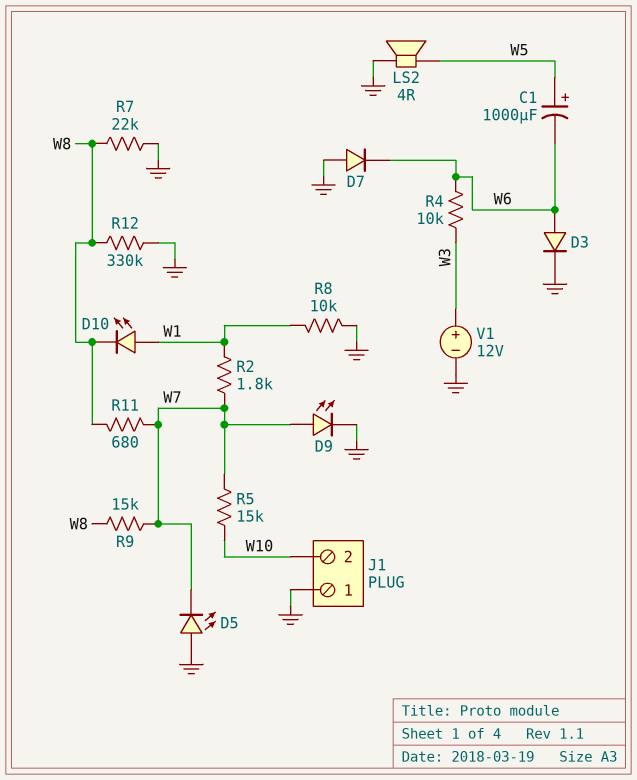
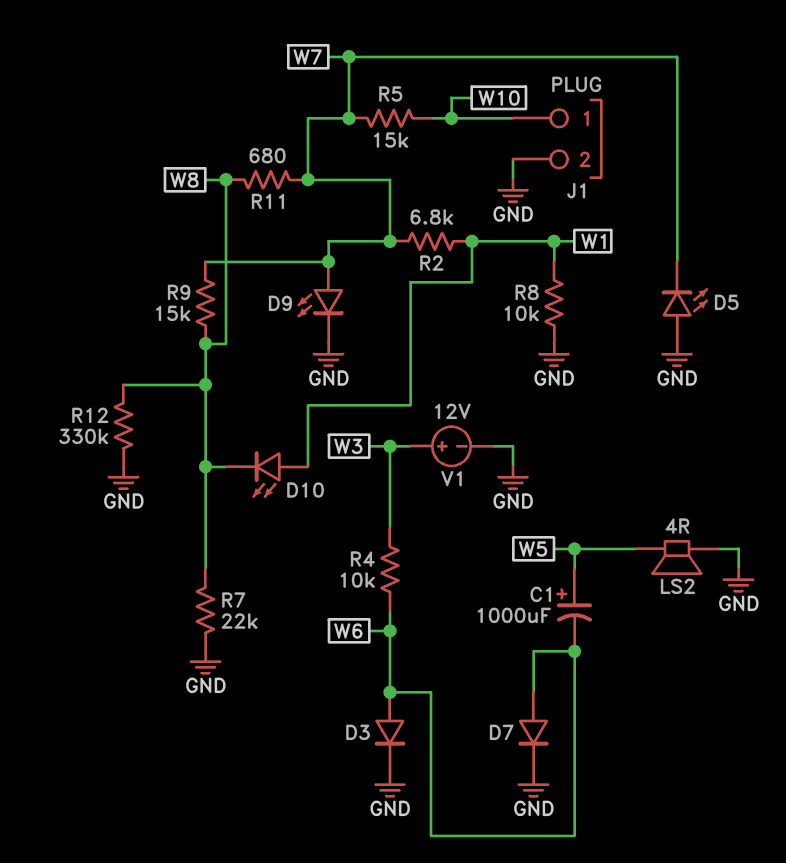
D7: diode (A GND, K W6) -> diode (A W6, K GND)
J1 pin 1: GND -> W10
J1 pin 2: W10 -> GND
R2: 1.8k (W1, W7) -> 6.8k (W1, W7)

